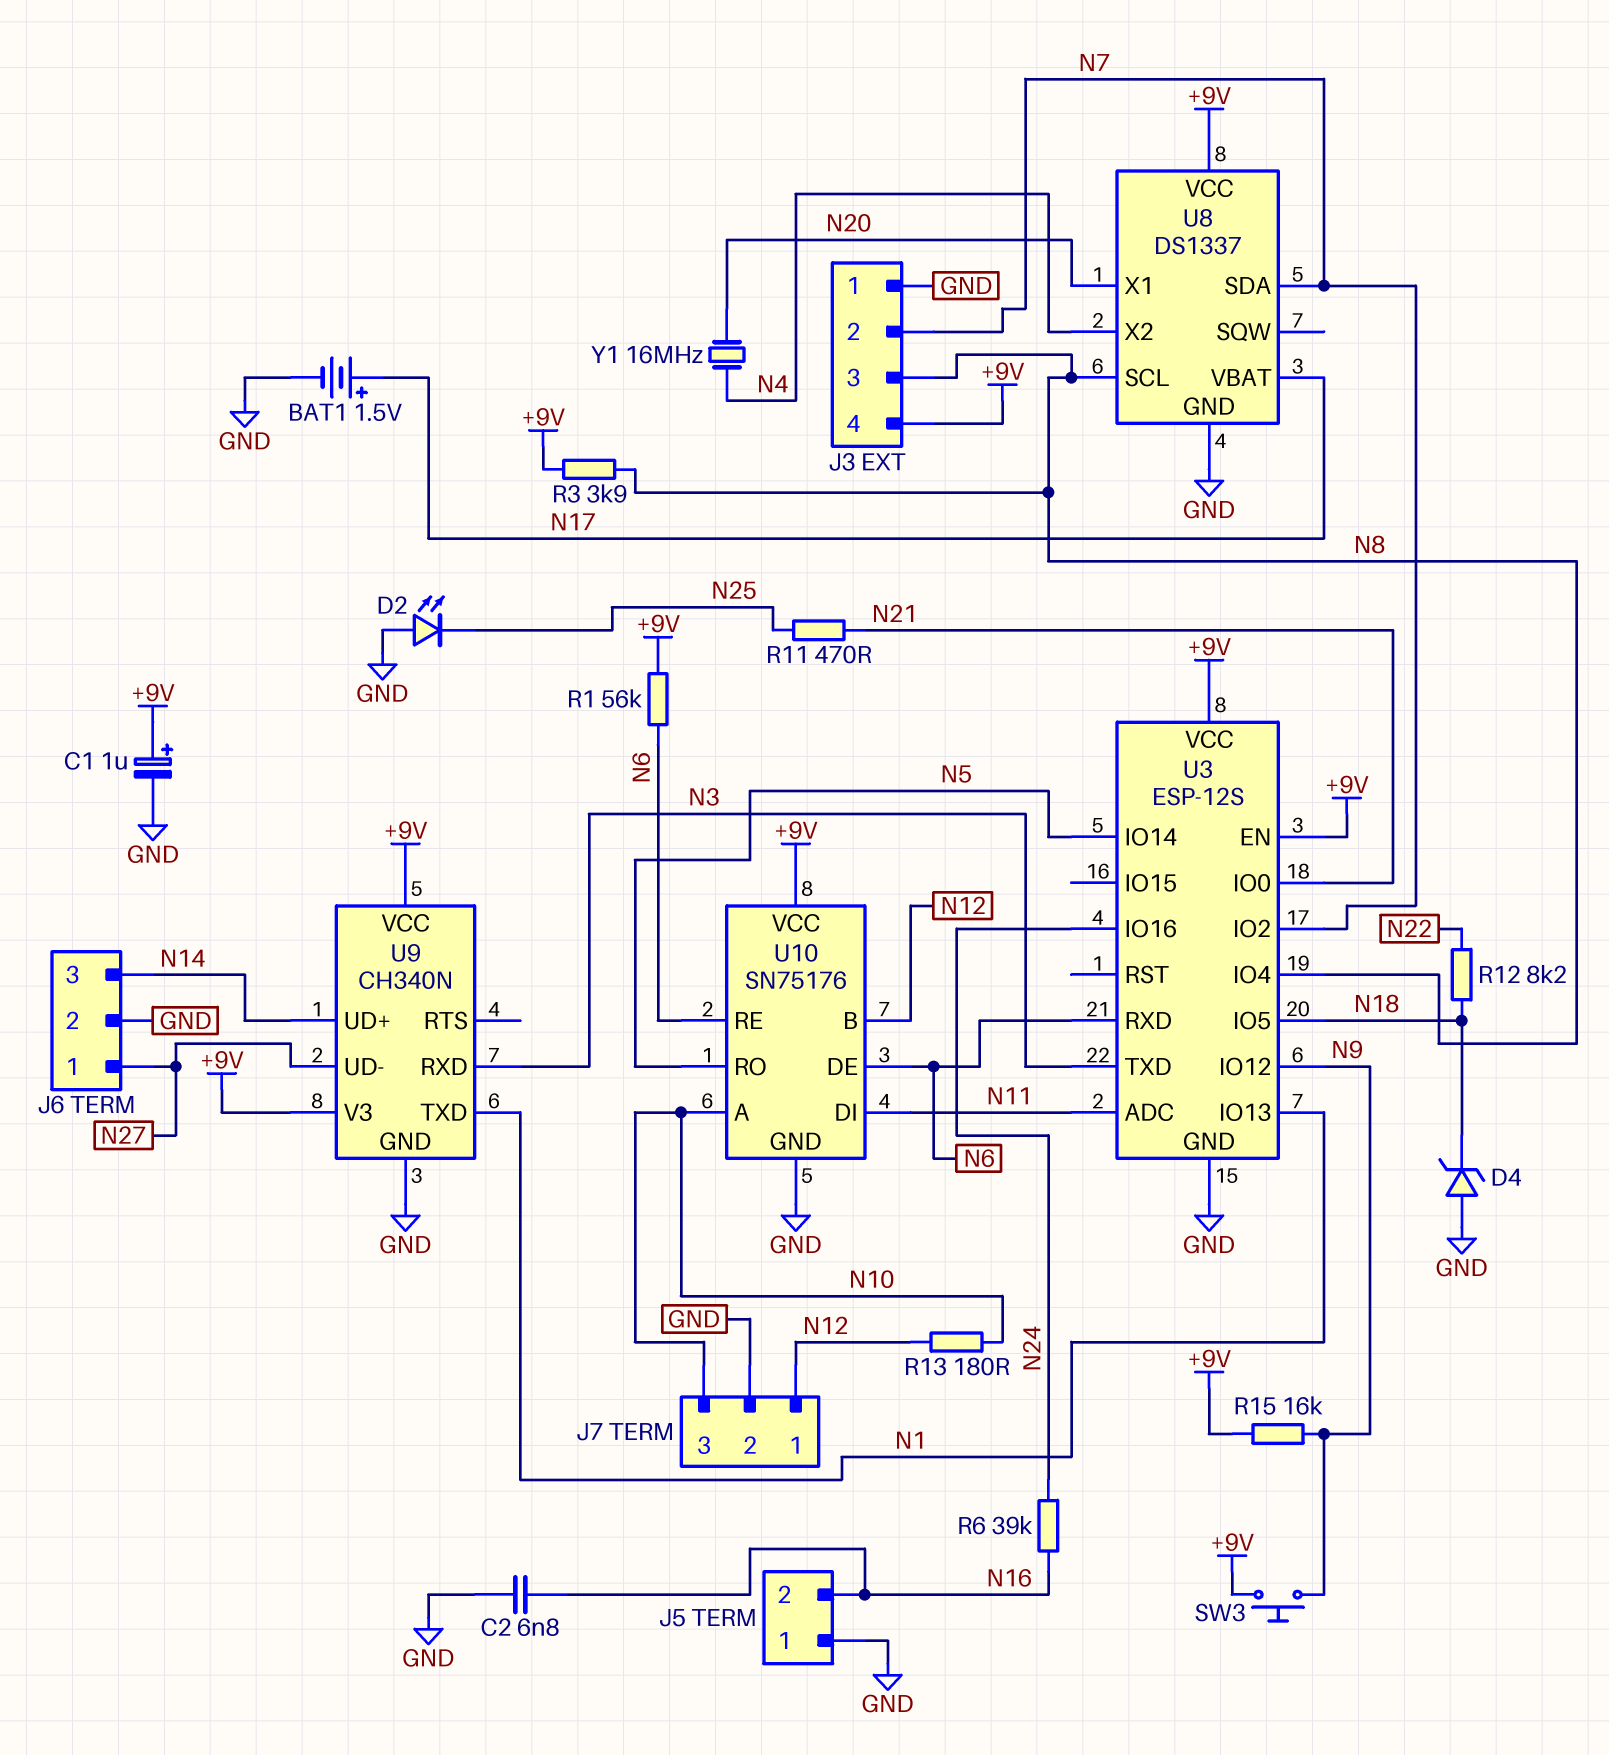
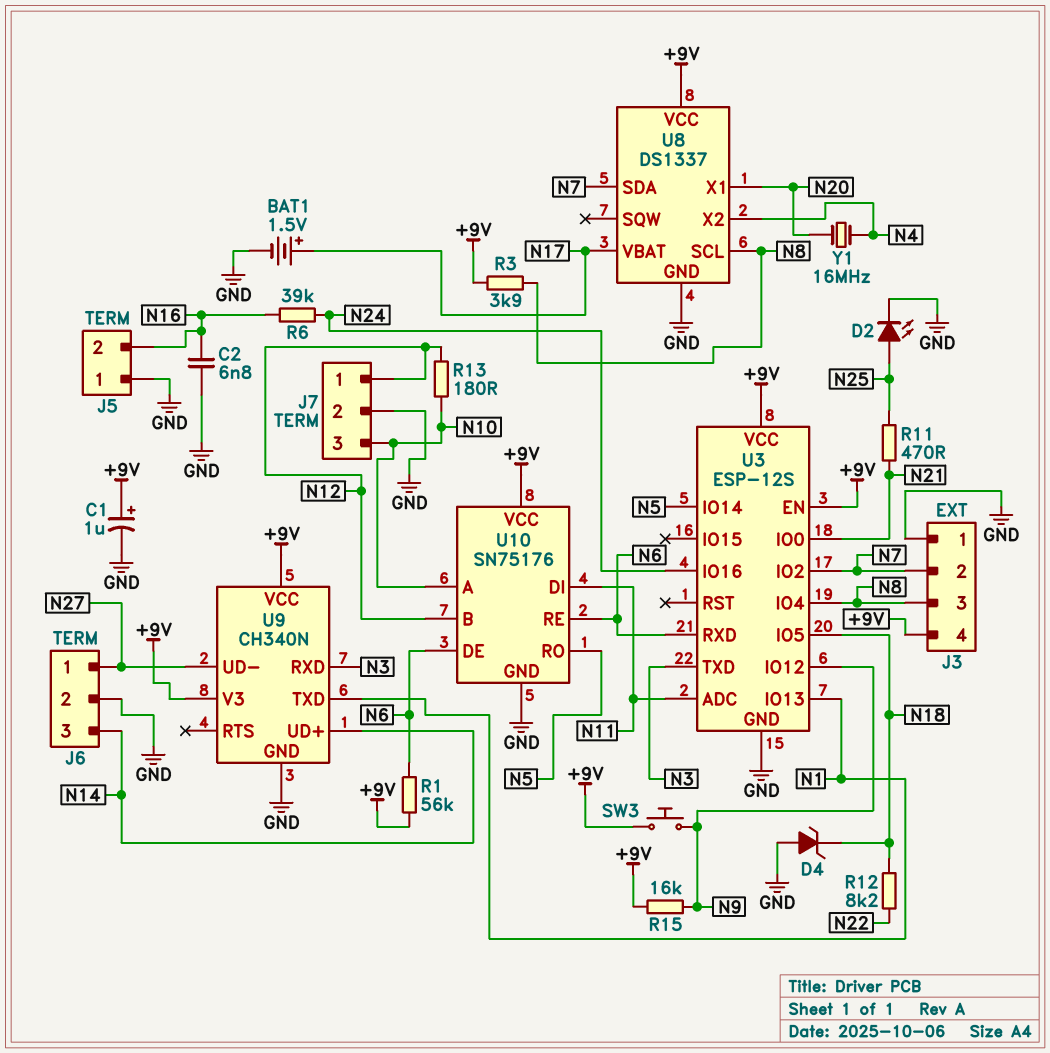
D2: LED (A GND, K N25) -> LED (A N25, K GND)

